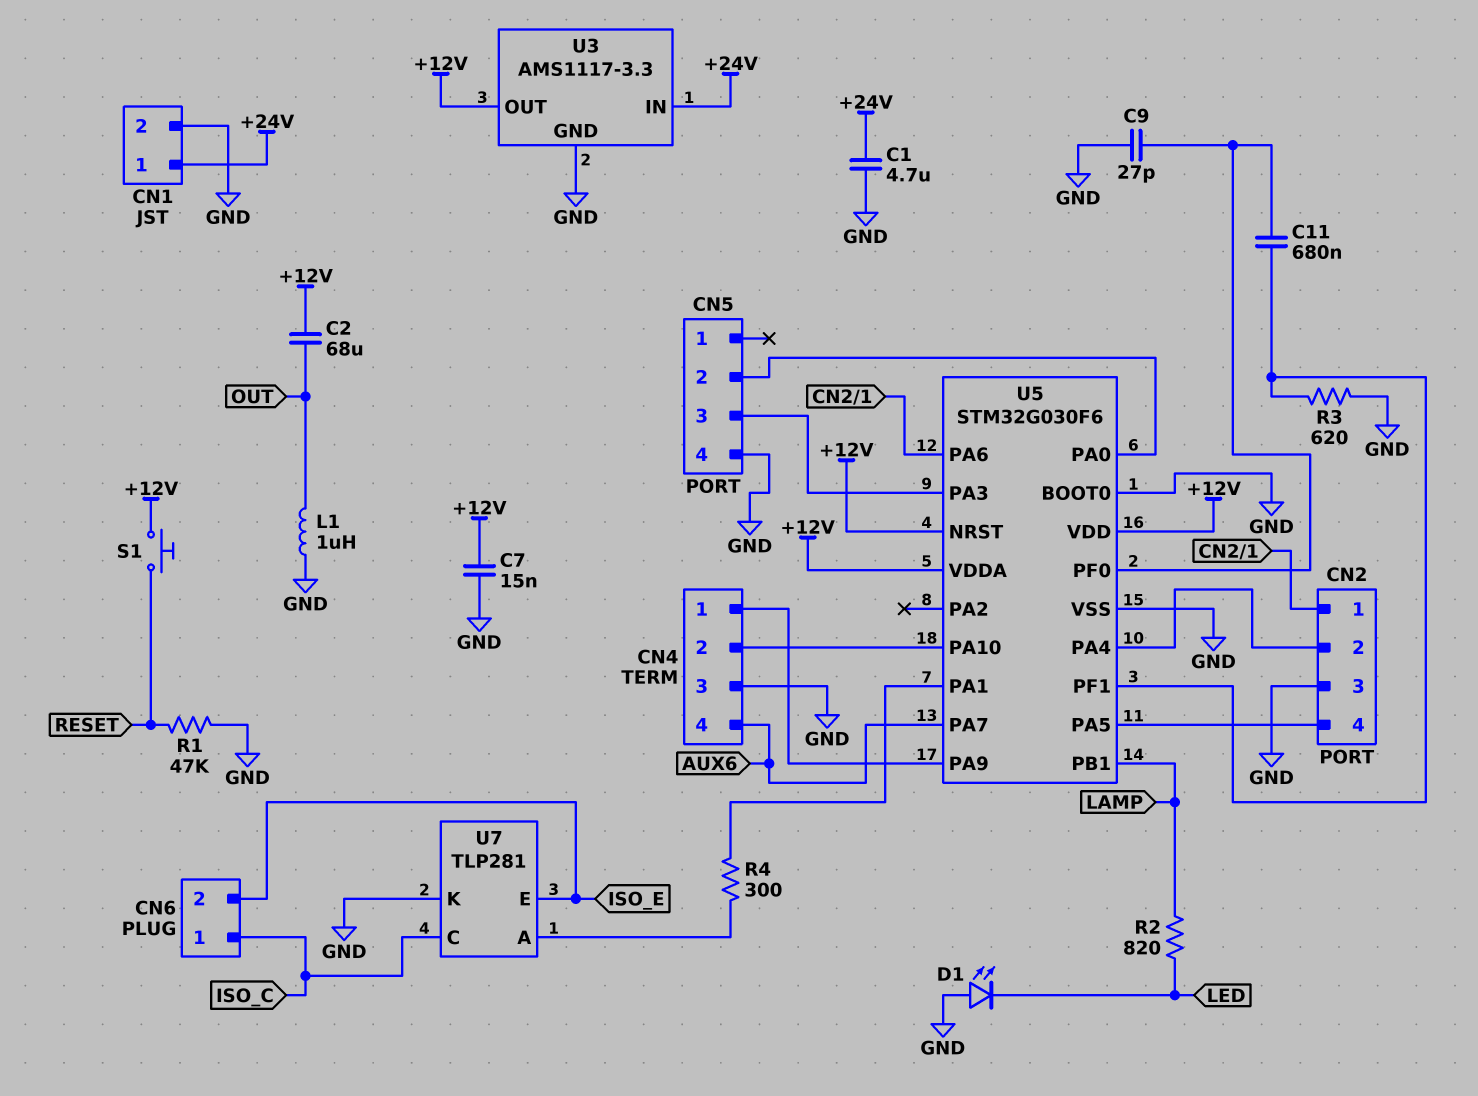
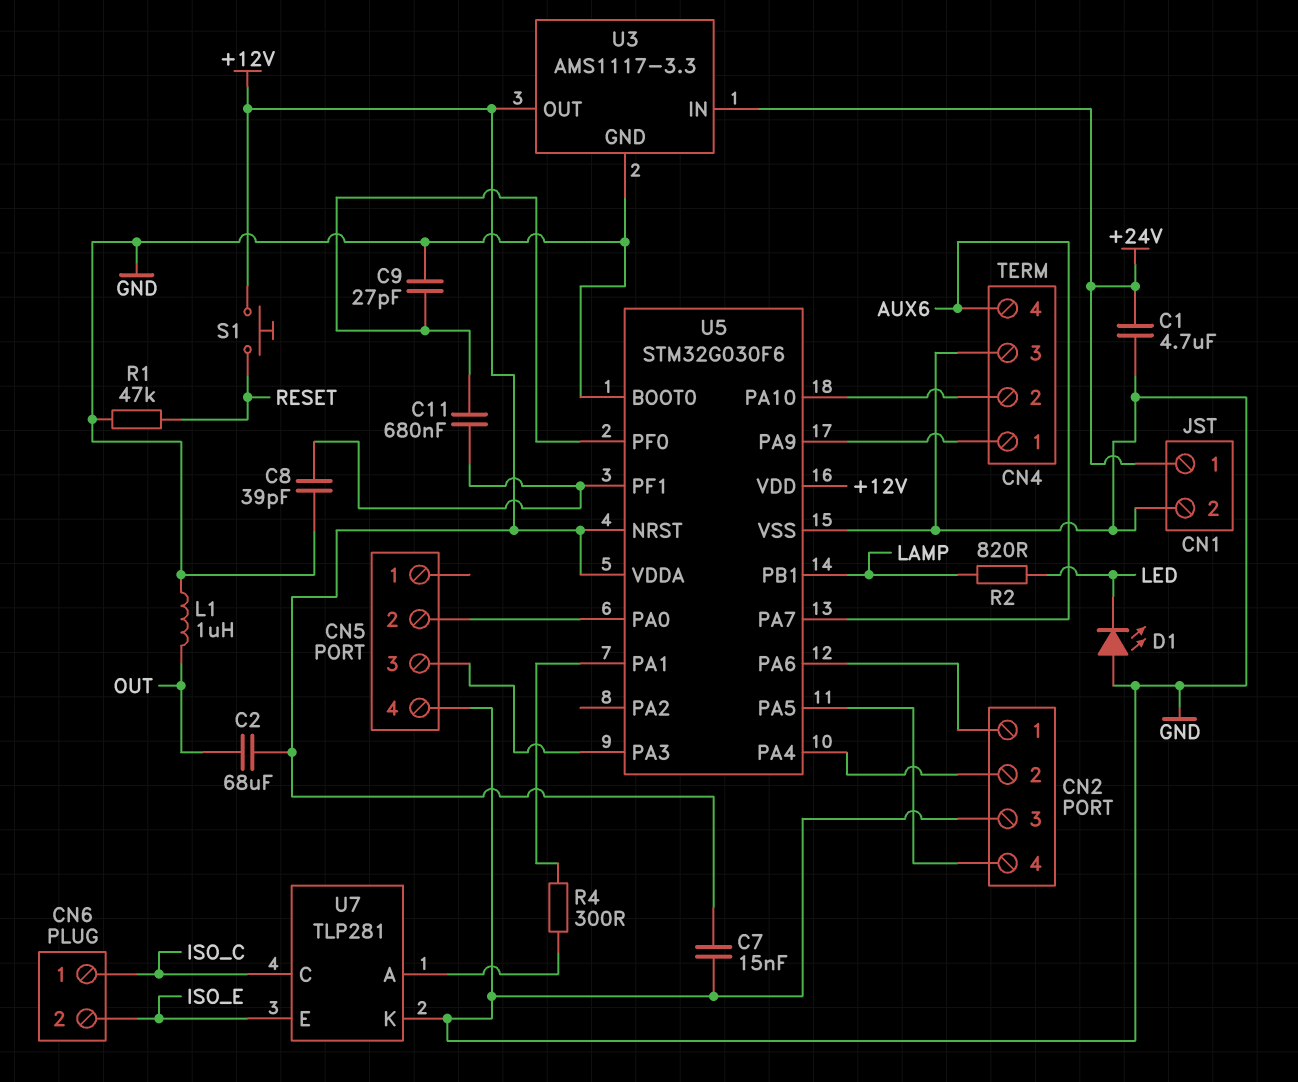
C8: none -> 39pF (GND, U5/PF1)
R3: 620 (GND, U5/PF1) -> none

